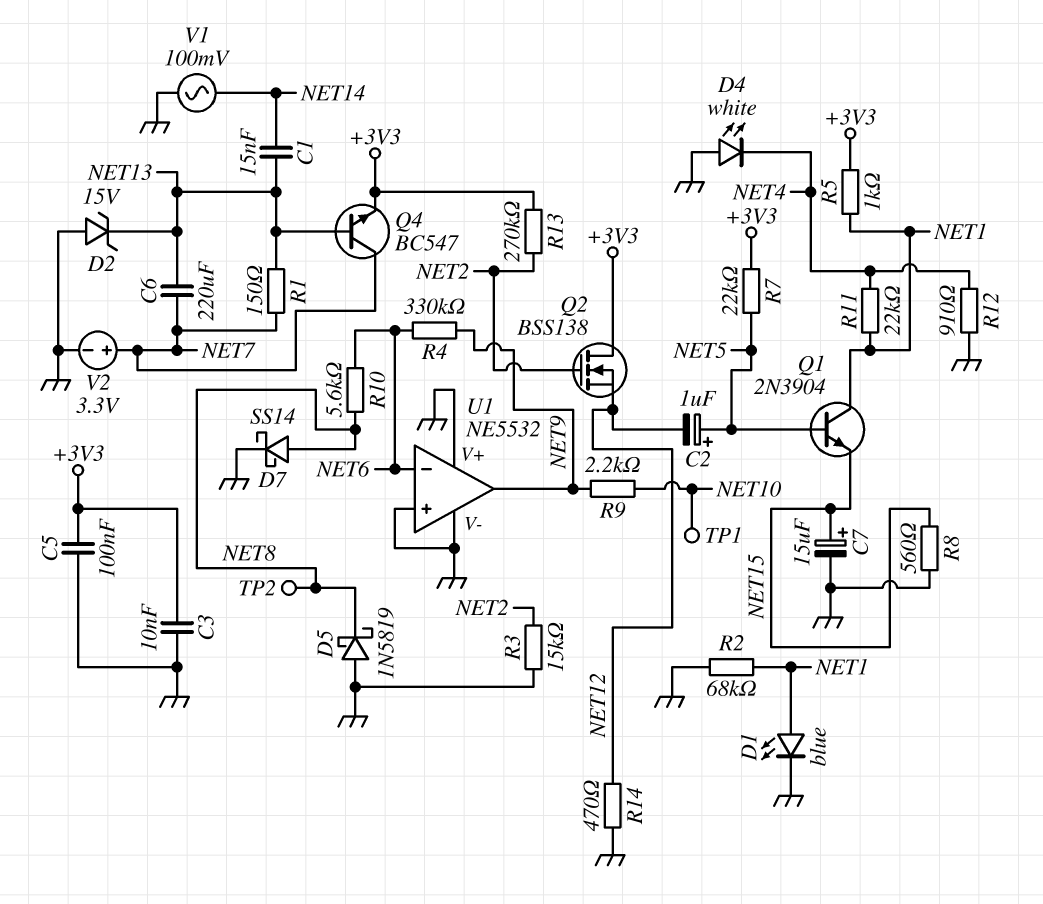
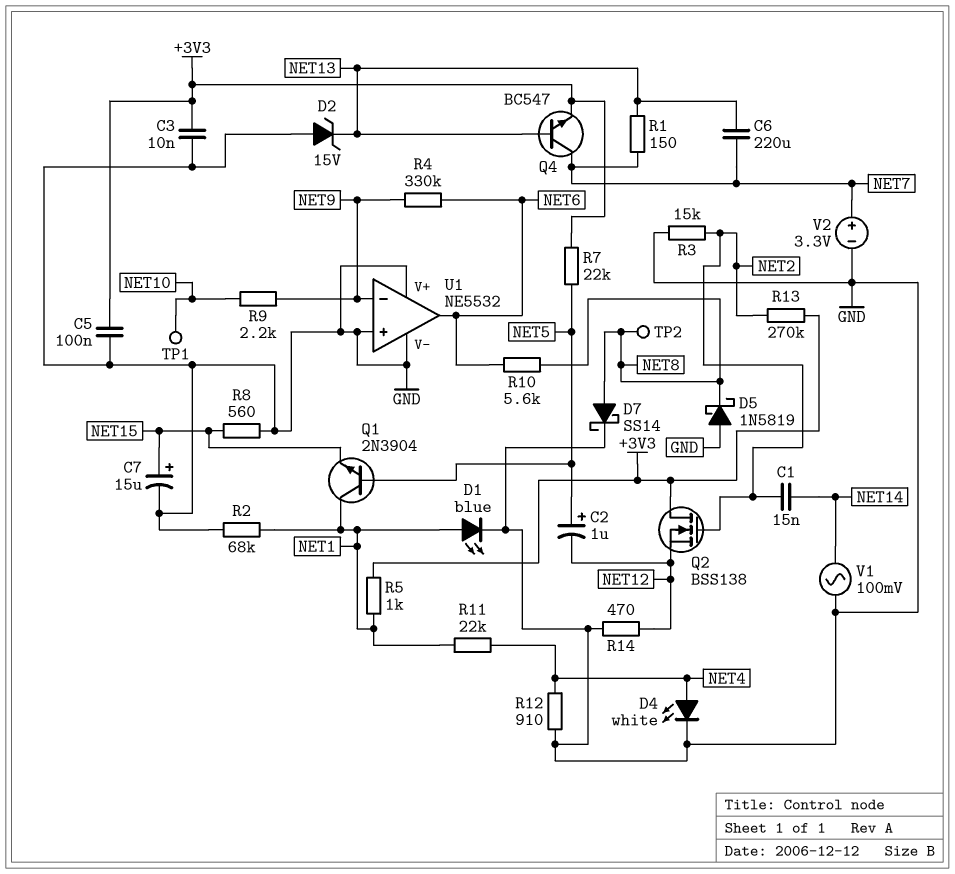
C1: 15nF (NET13, NET14) -> 15nF (NET2, NET14)
D4: LED white (A GND, K NET4) -> LED white (A NET4, K GND)
U1 pin in-: NET6 -> NET9
U1 pin out: NET9 -> NET6

